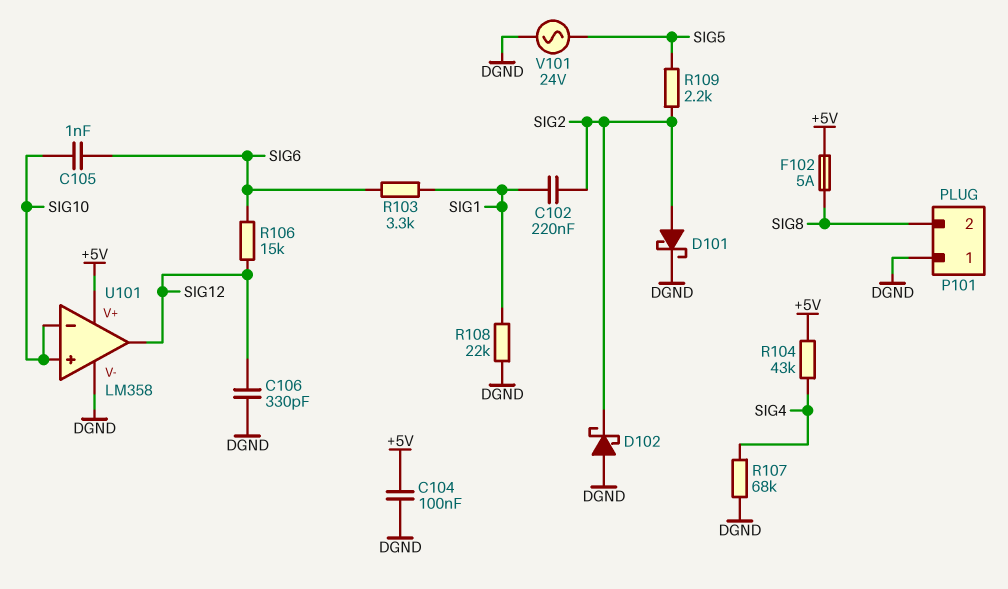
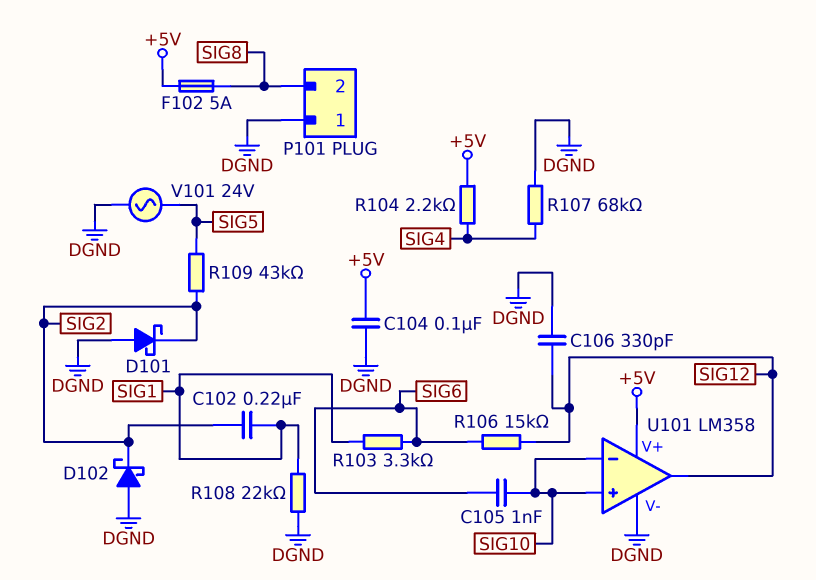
D101: schottky (A SIG2, K DGND) -> schottky (A DGND, K SIG2)
R104: 43k (+5V, SIG4) -> 2.2k (+5V, SIG4)
R109: 2.2k (SIG2, SIG5) -> 43k (SIG2, SIG5)

